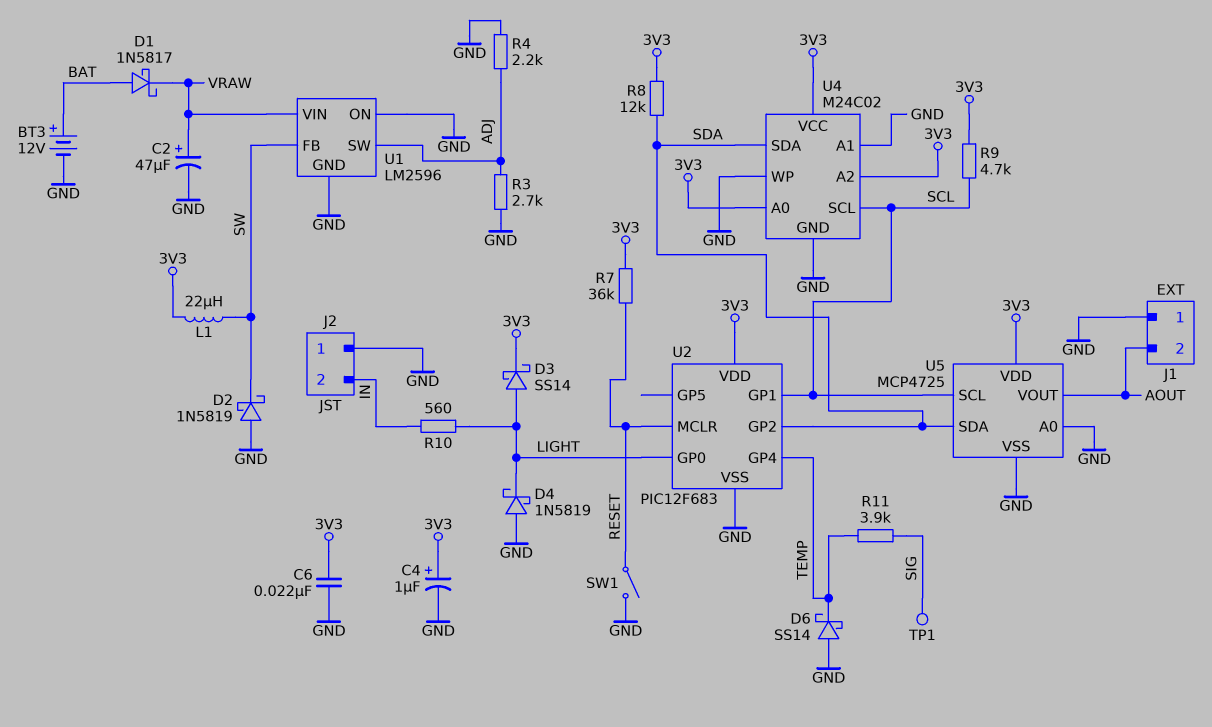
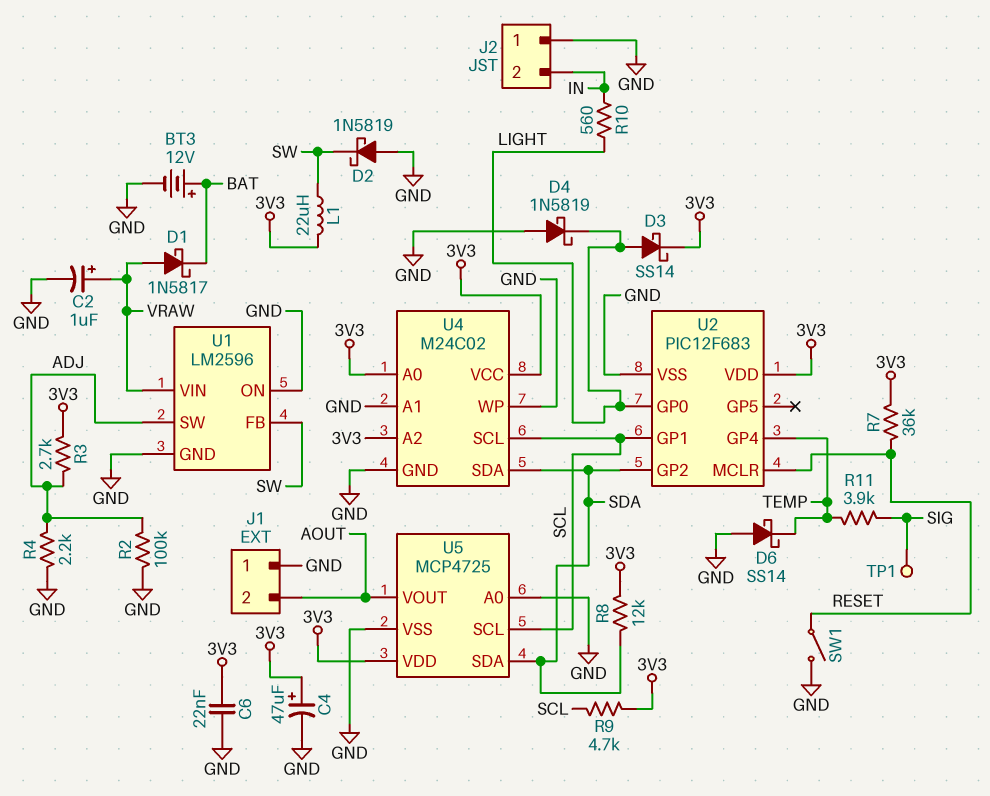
C2: 47uF (plus VRAW, minus GND) -> 1uF (plus VRAW, minus GND)
C4: 1uF (plus 3V3, minus GND) -> 47uF (plus 3V3, minus GND)
D1: schottky 1N5817 (A BAT, K VRAW) -> schottky 1N5817 (A VRAW, K BAT)
R2: none -> 100k (ADJ, GND)
R3: 2.7k (ADJ, GND) -> 2.7k (3V3, ADJ)

